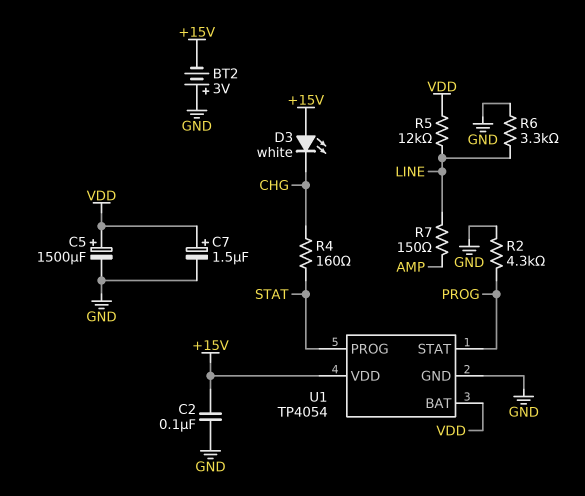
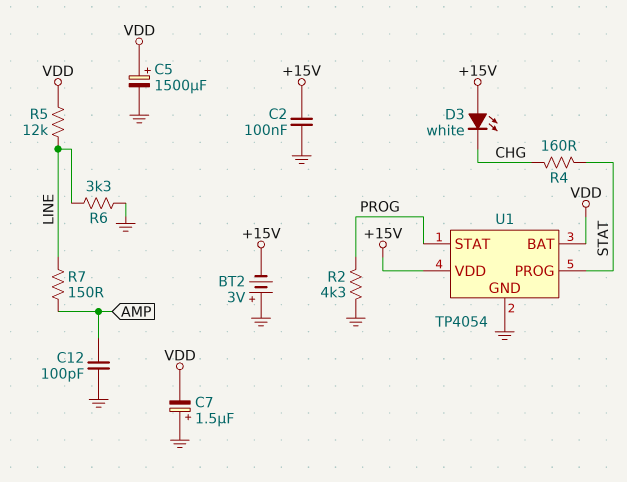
C7: 1.5uF (plus VDD, minus GND) -> 1.5uF (plus GND, minus VDD)
C12: none -> 100pF (AMP, GND)

